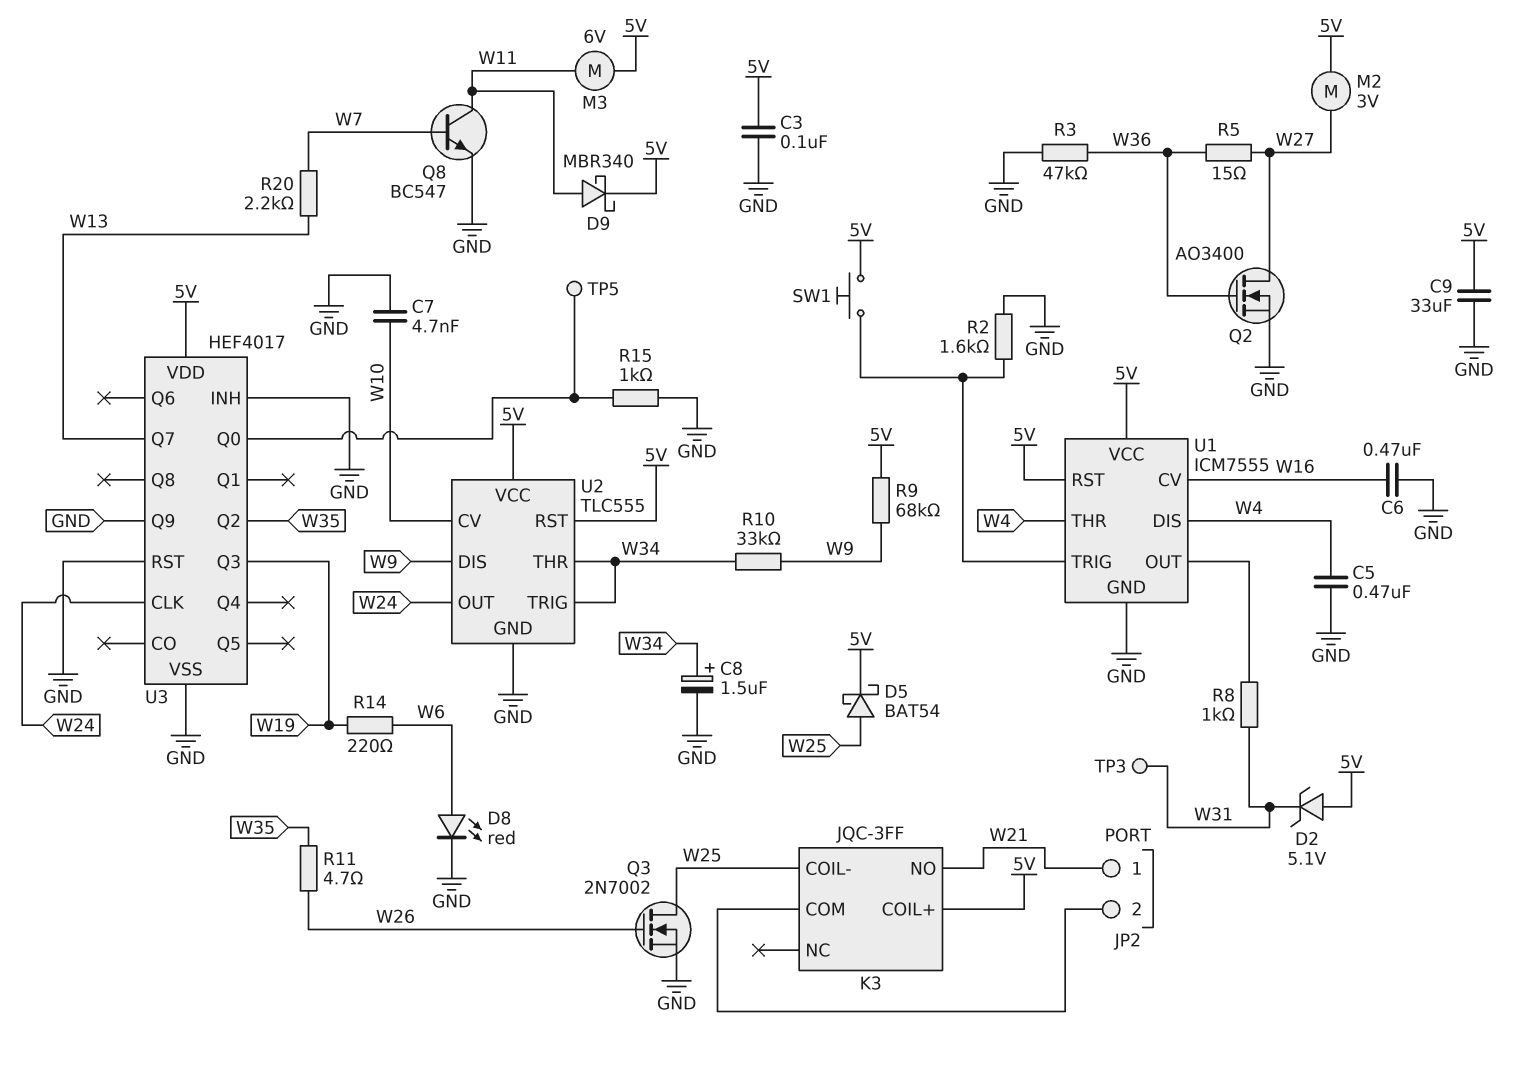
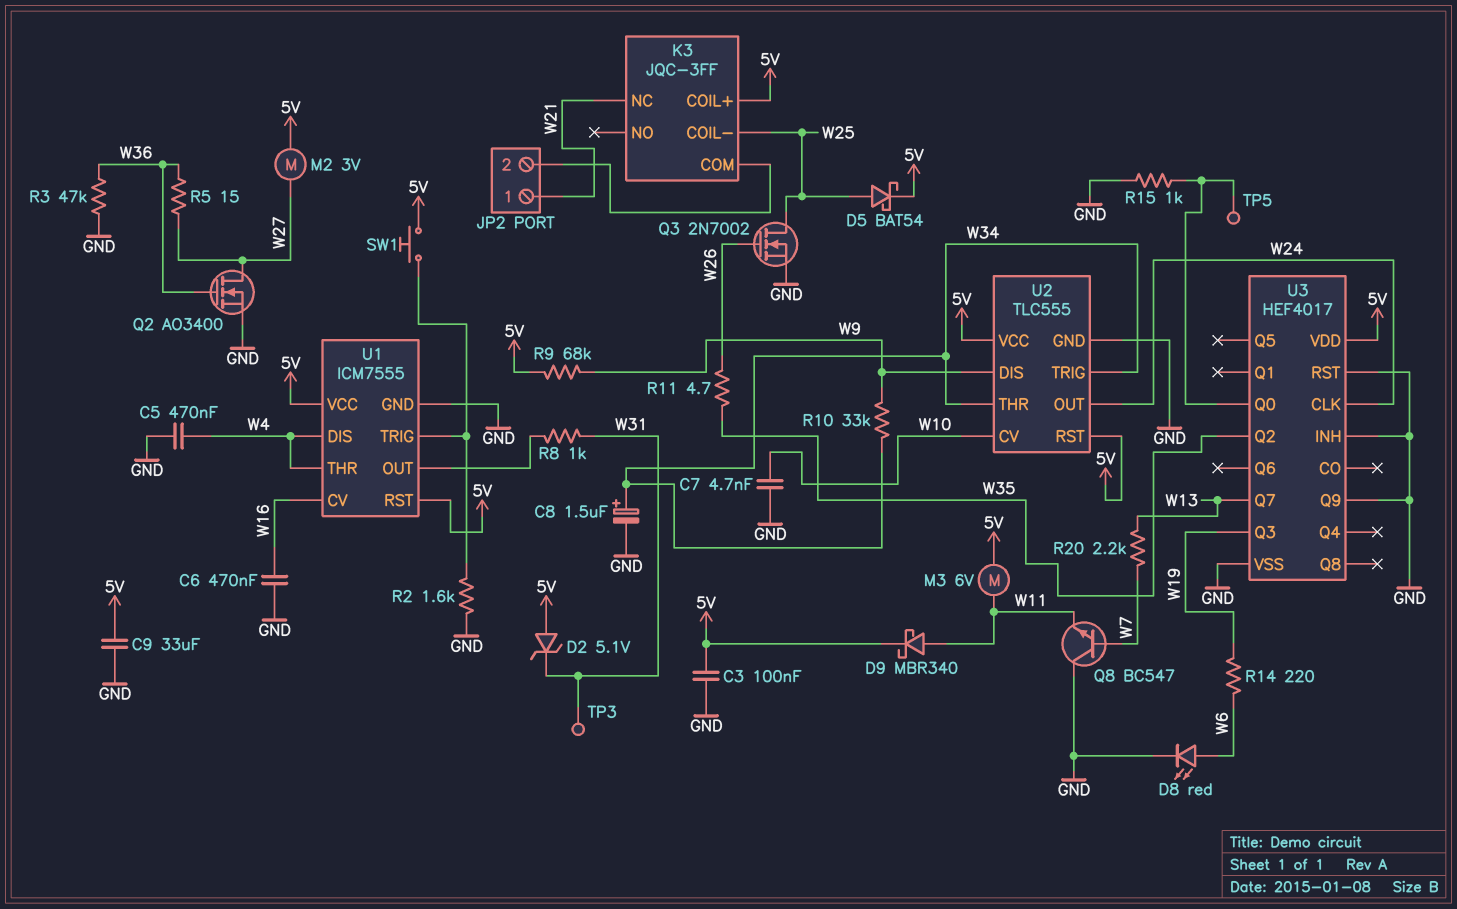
K3 pin NC: none -> W21
K3 pin NO: W21 -> none
Q8: NPN BC547 (B W7, C W11, E GND) -> NPN BC547 (B W7, C GND, E W11)

